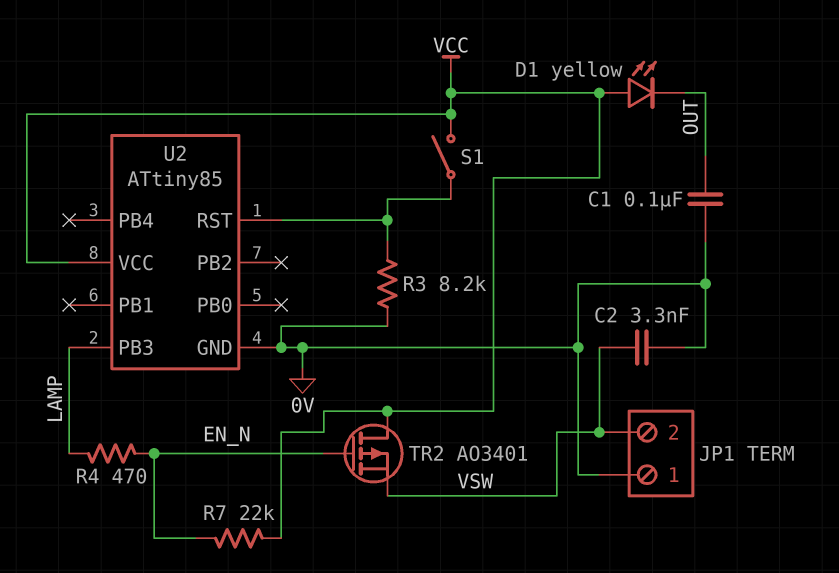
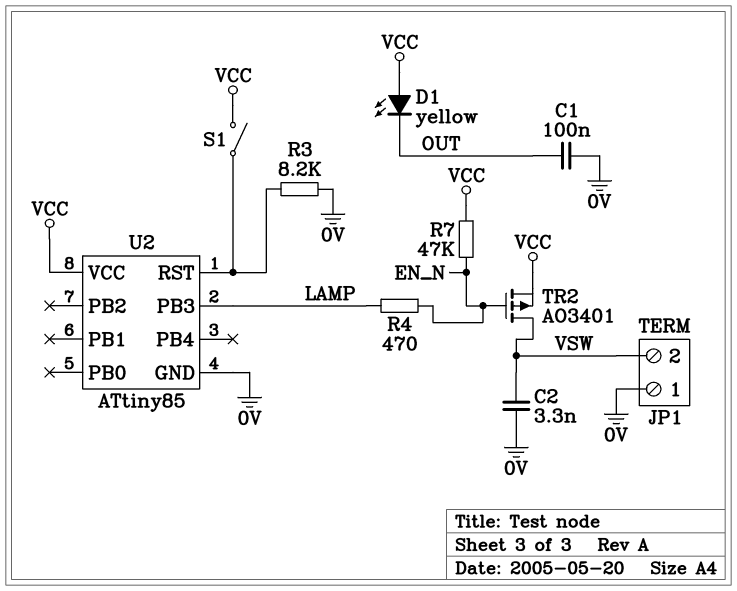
R7: 22k (EN_N, VCC) -> 47k (EN_N, VCC)
TR2: PMOS AO3401 (G EN_N, D VCC, S VSW) -> PMOS AO3401 (G EN_N, D VSW, S VCC)

